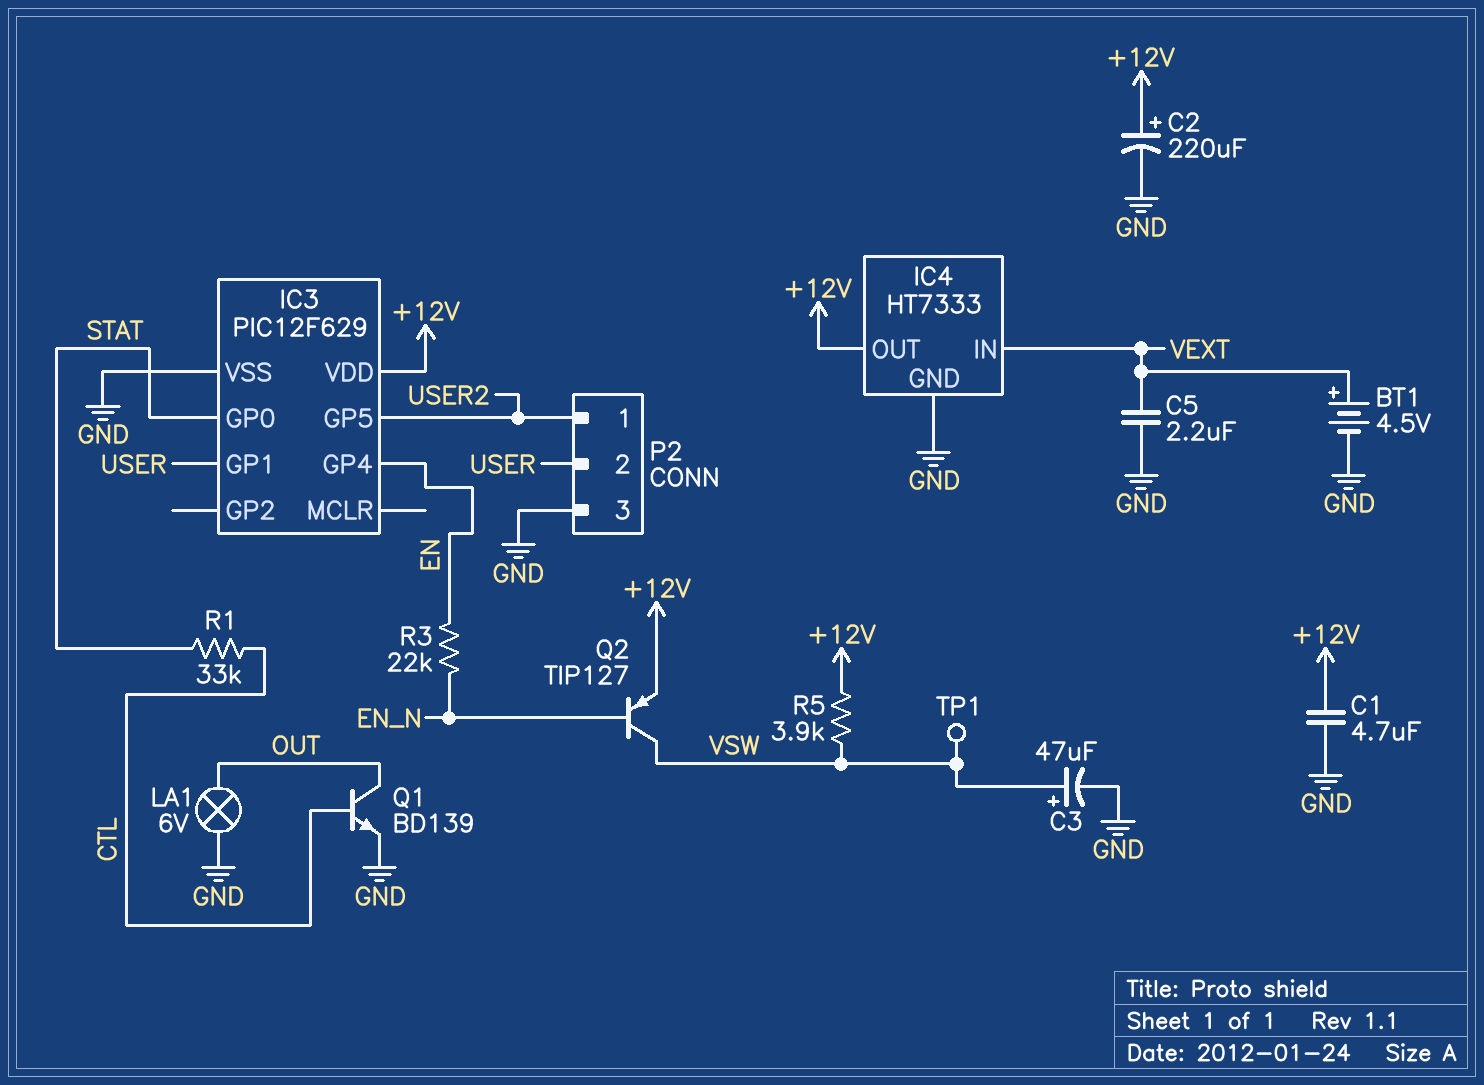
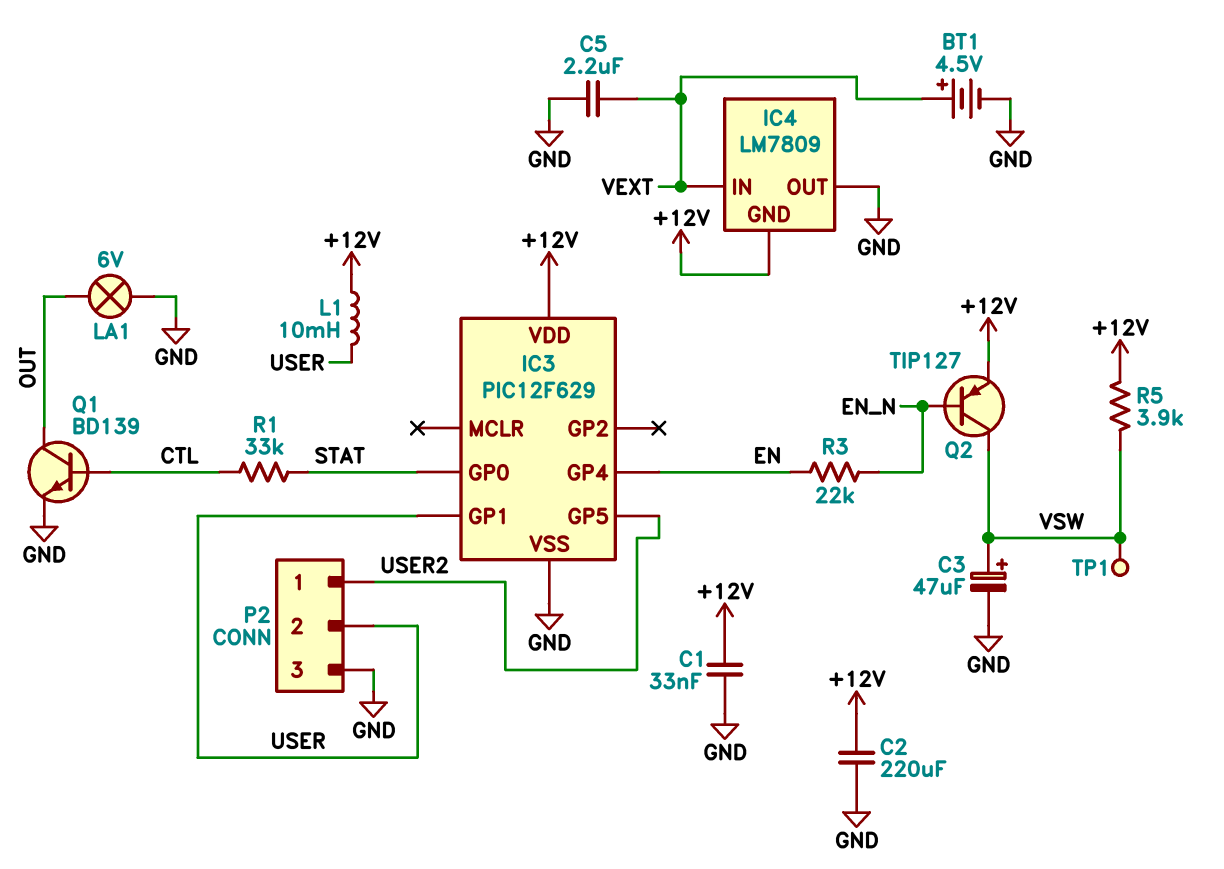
C1: 4.7uF (+12V, GND) -> 33nF (+12V, GND)
C2: 220uF (plus +12V, minus GND) -> 220uF (+12V, GND)
IC4: HT7333 -> LM7809
IC4 pin GND: GND -> +12V
IC4 pin OUT: +12V -> GND
L1: none -> 10mH (+12V, USER)

